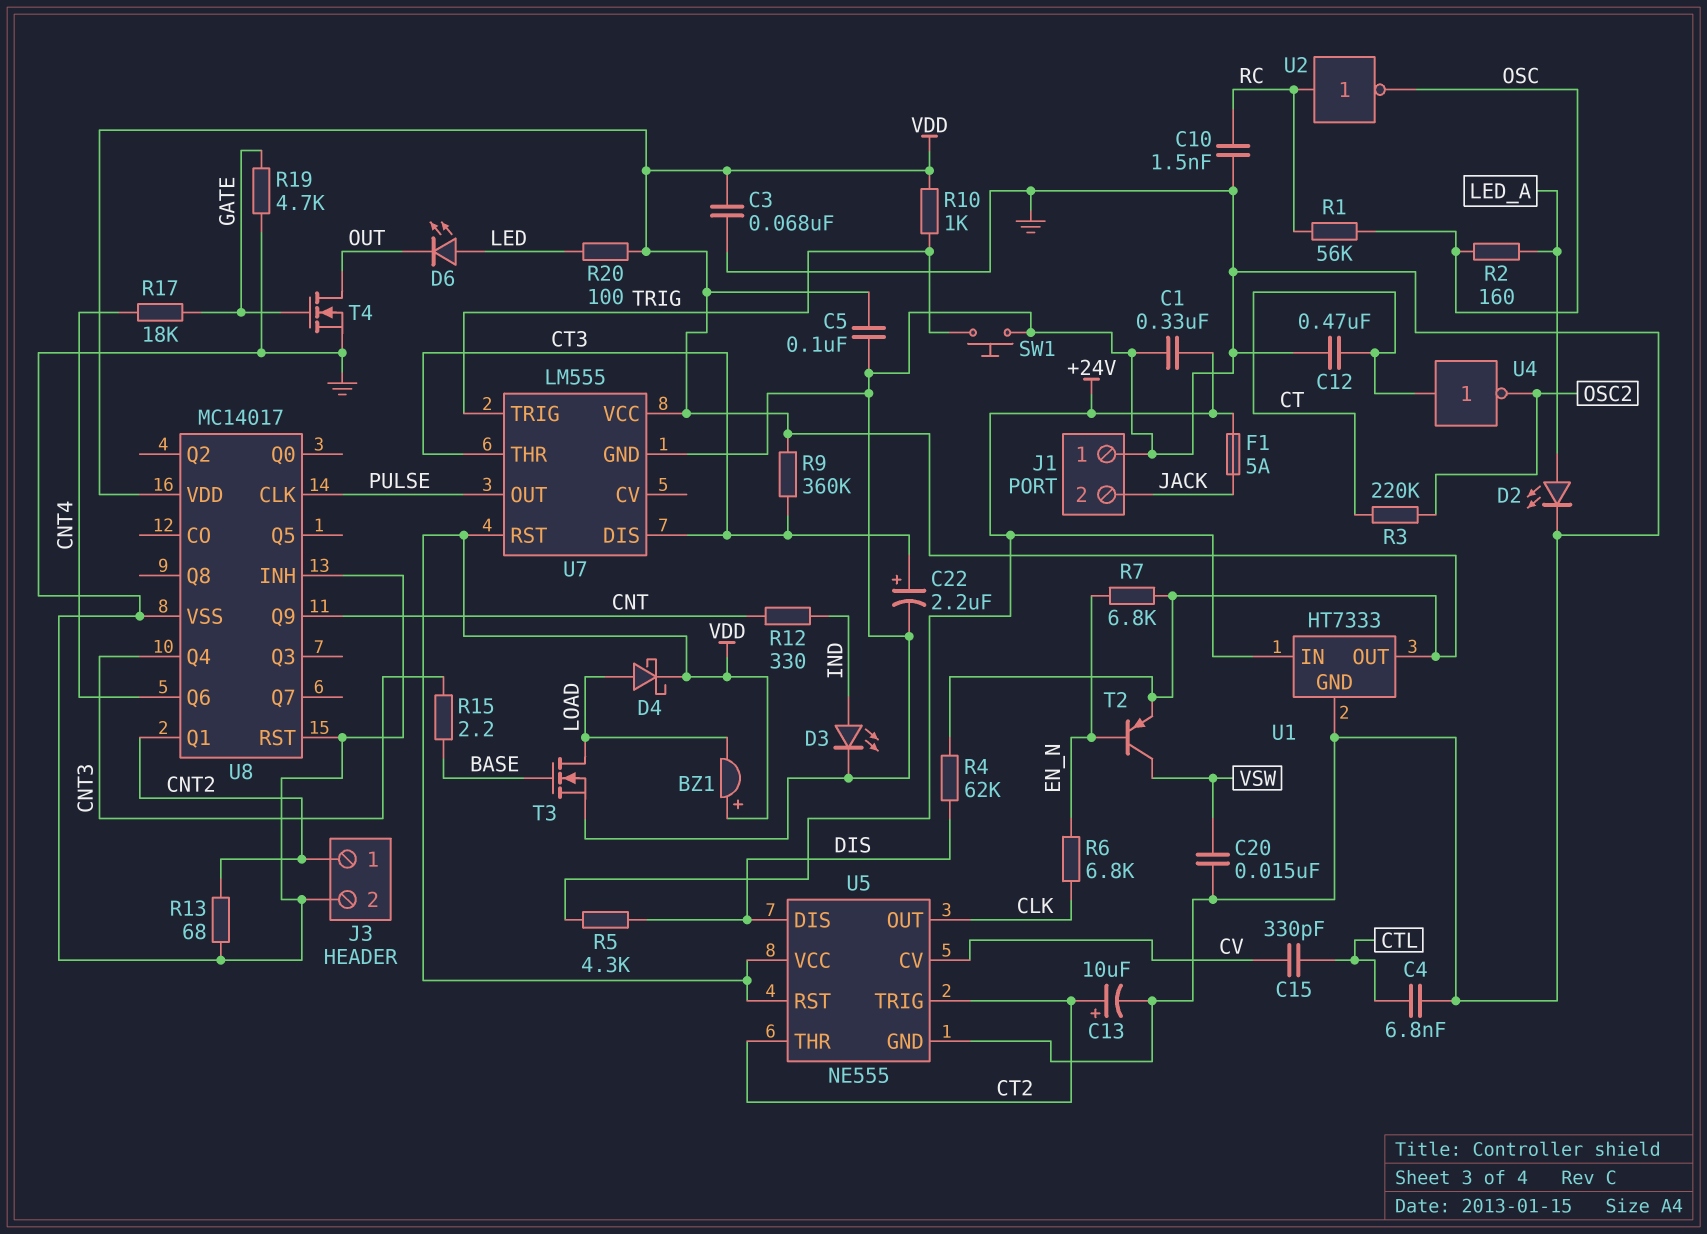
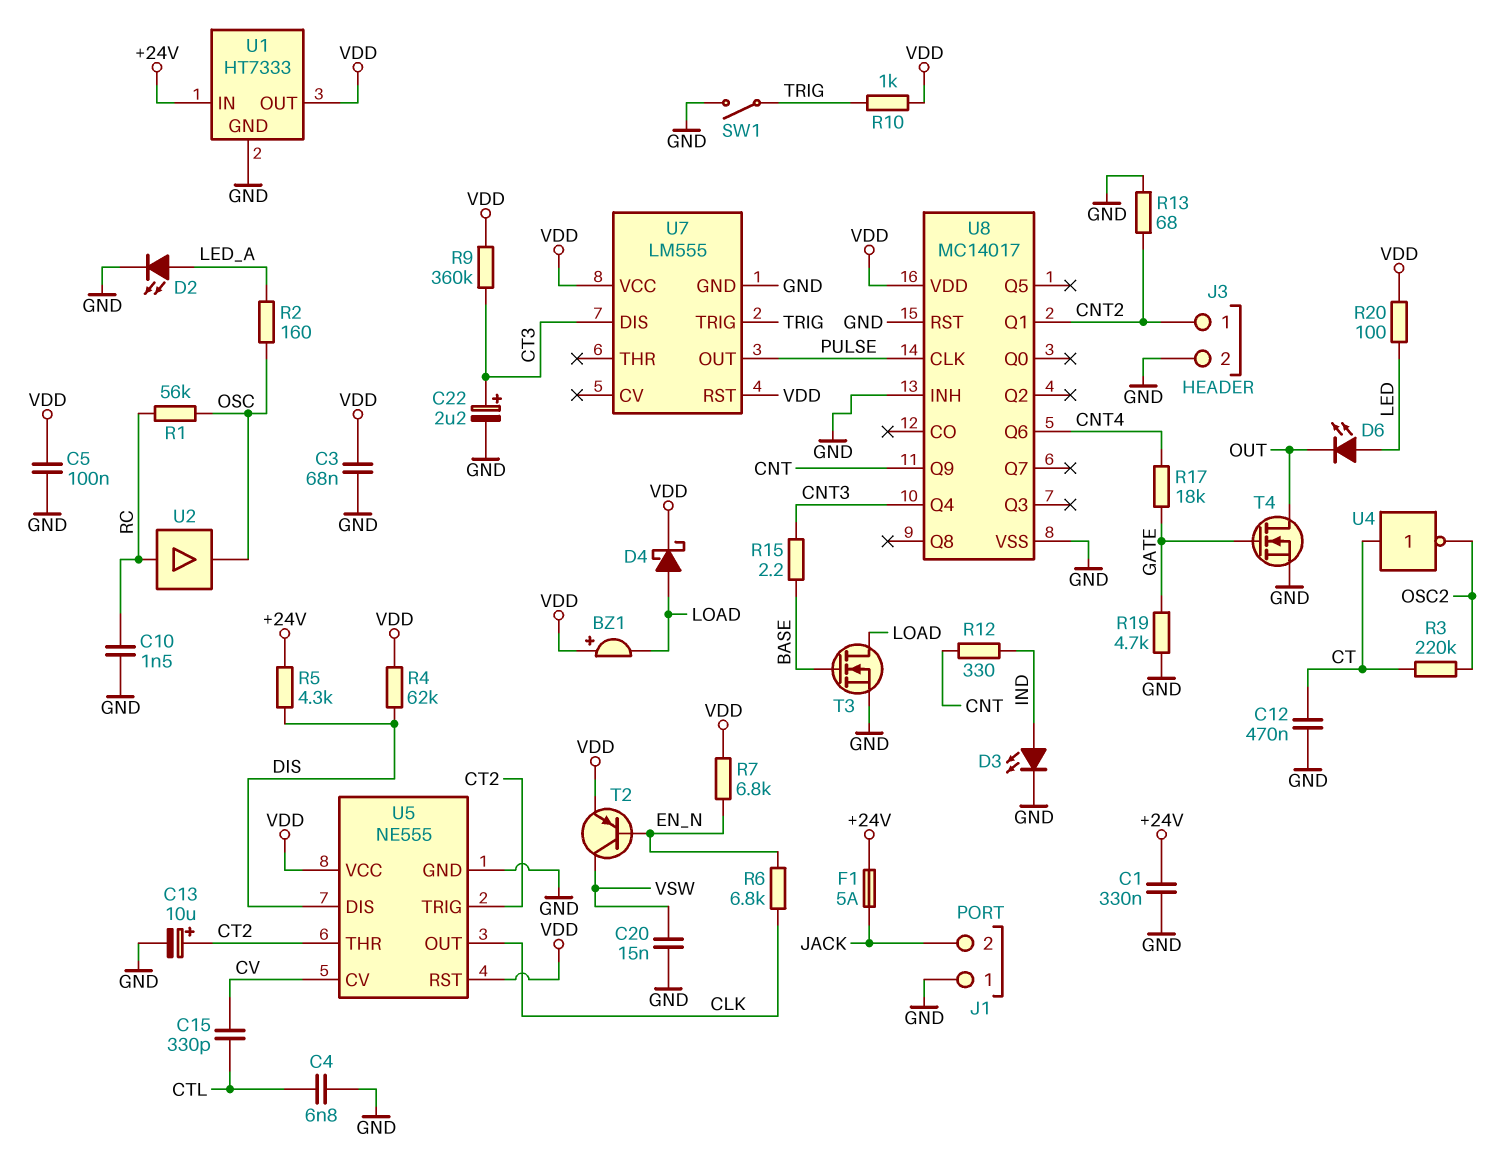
SW1: button (GND, TRIG) -> switch (GND, TRIG)
U2: NOT (in RC, out OSC) -> buffer (in RC, out OSC)
U7 pin THR: CT3 -> none

